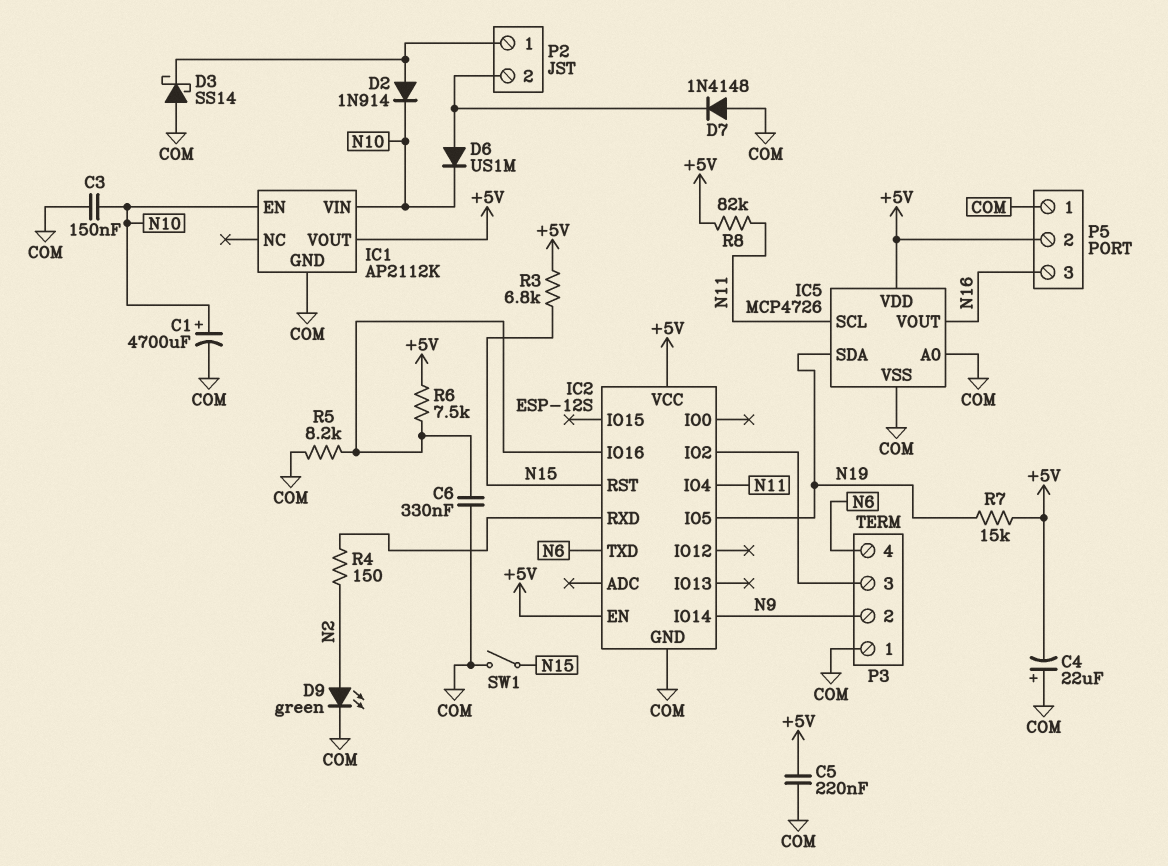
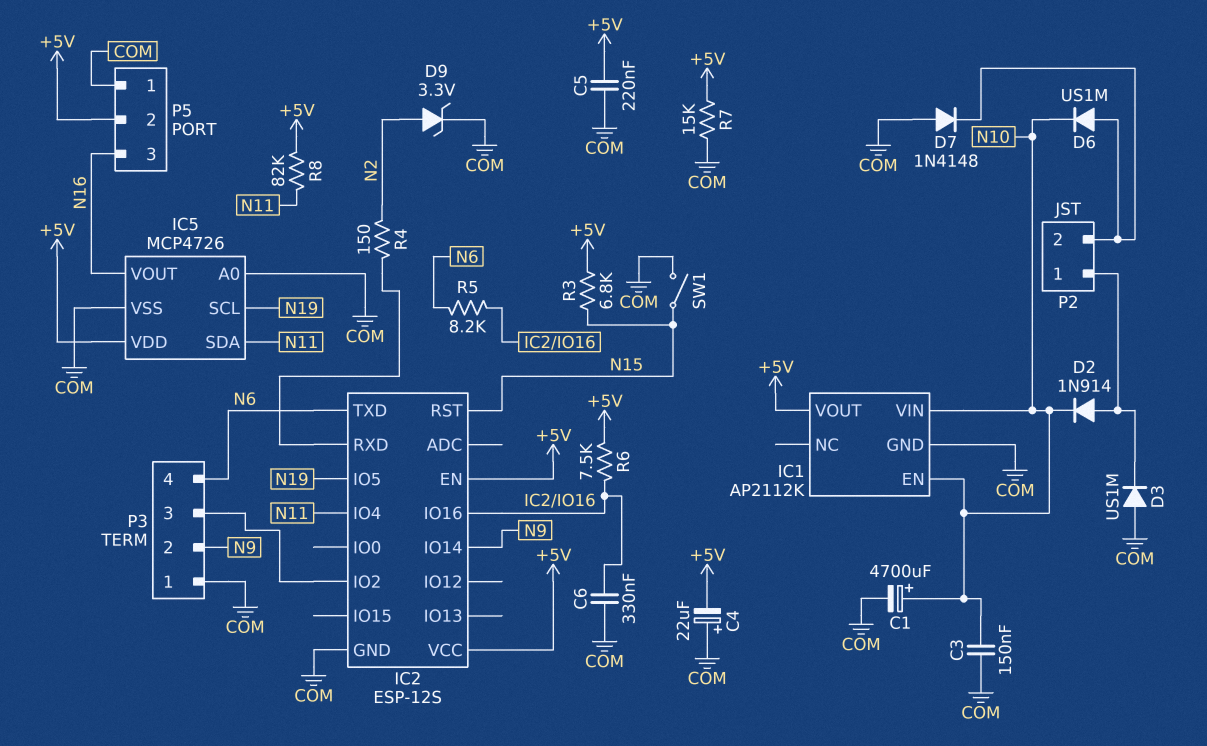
D3: schottky SS14 (A COM, K P2/1) -> diode US1M (A COM, K P2/1)
D9: LED green (A N2, K COM) -> zener 3.3V (A N2, K COM)
IC5 pin SCL: N11 -> N19
IC5 pin SDA: N19 -> N11
R5: 8.2k (COM, IC2/IO16) -> 8.2k (IC2/IO16, N6)
R7: 15k (+5V, N19) -> 15k (+5V, COM)

